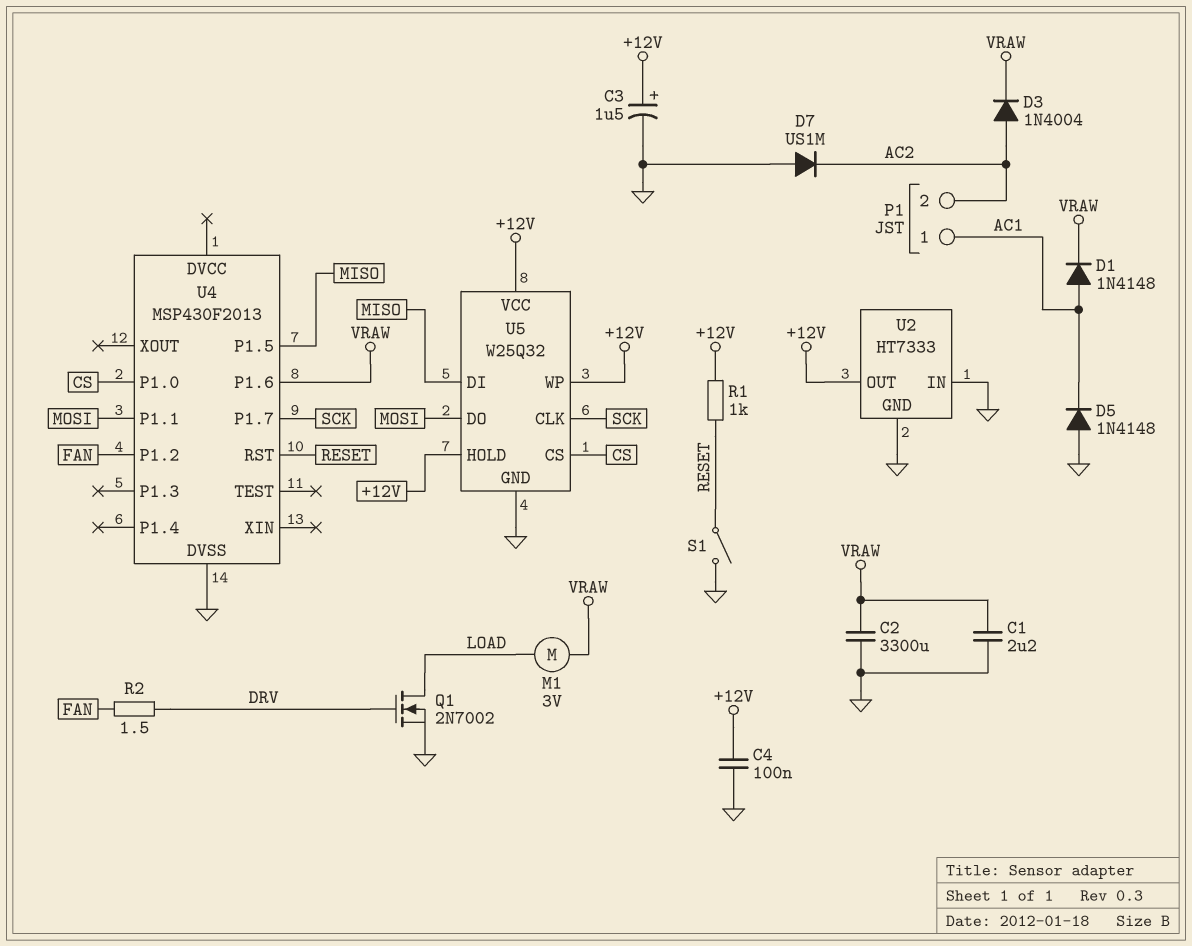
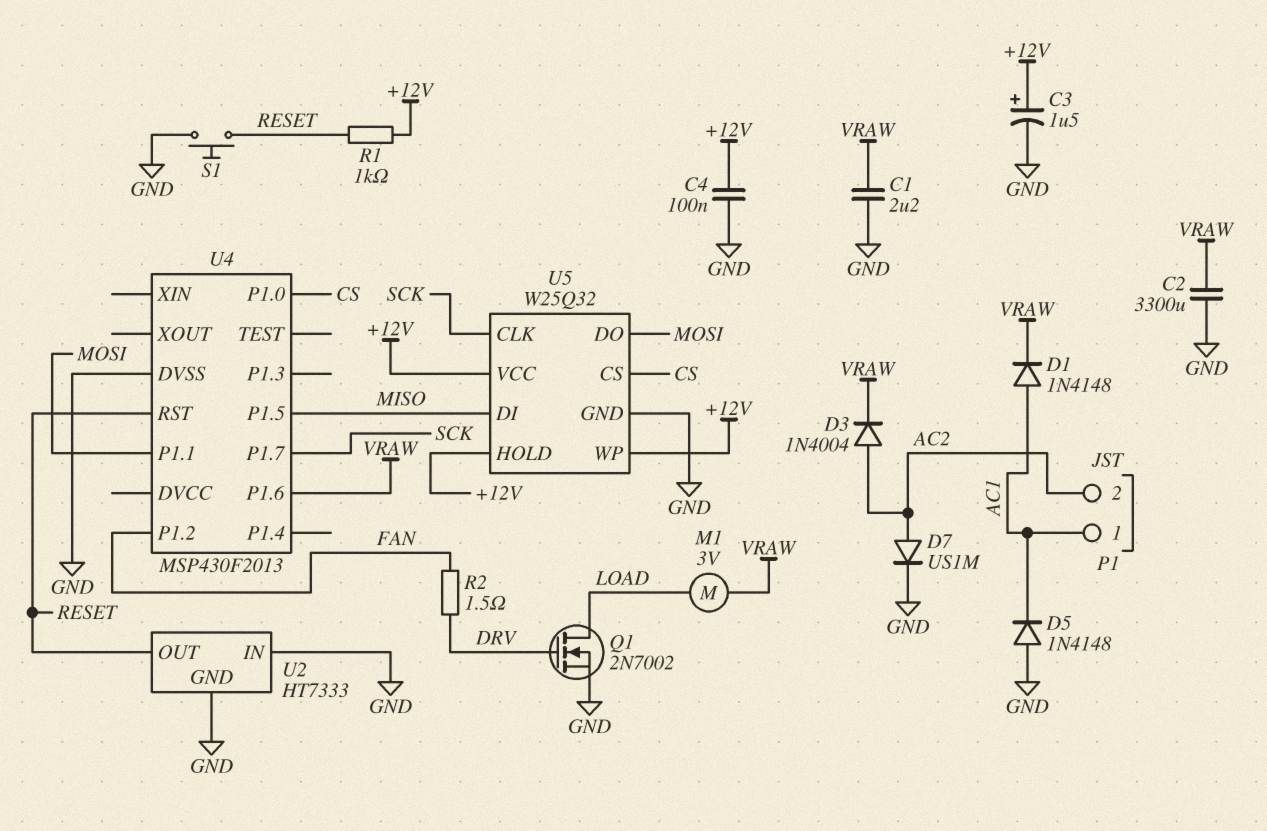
D7: diode US1M (A GND, K AC2) -> diode US1M (A AC2, K GND)
S1: switch (GND, RESET) -> button (GND, RESET)
U2 pin OUT: +12V -> RESET

